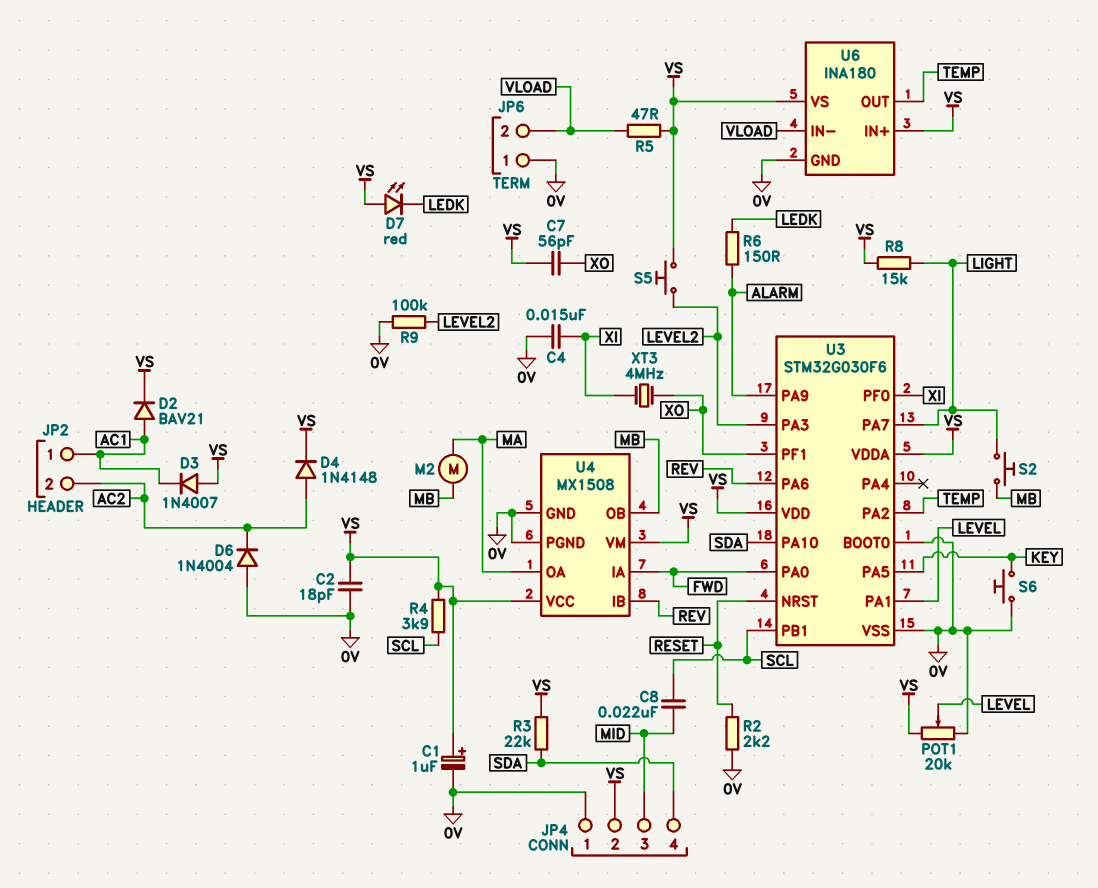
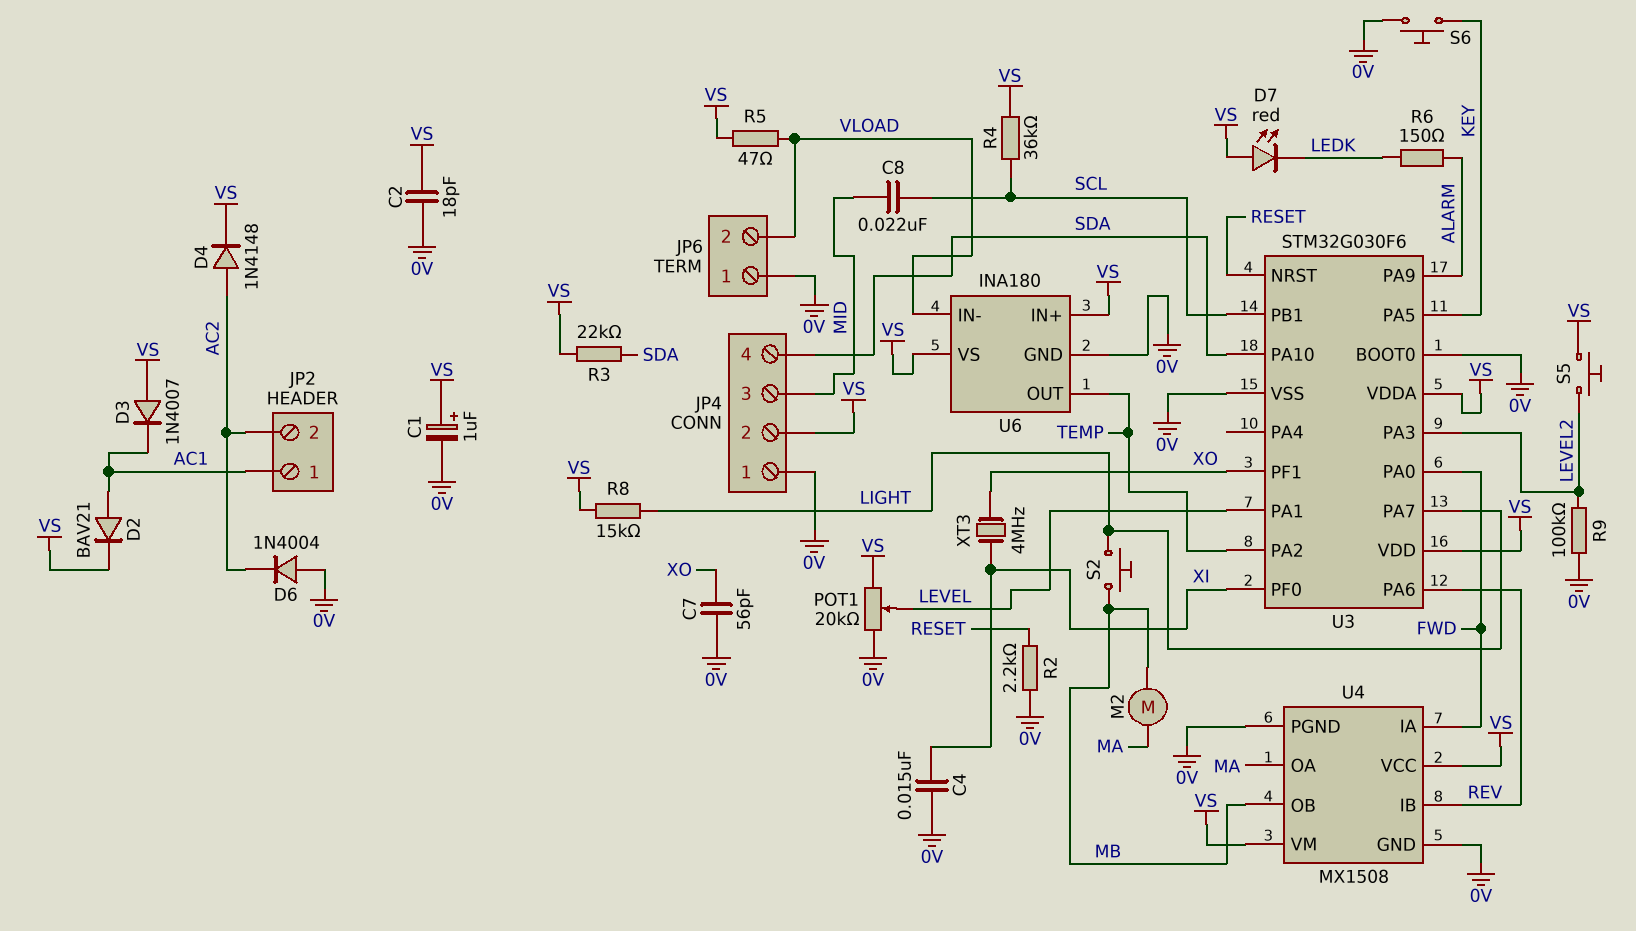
C7: 56pF (VS, XO) -> 56pF (0V, XO)
R4: 3.9k (SCL, VS) -> 36k (SCL, VS)

